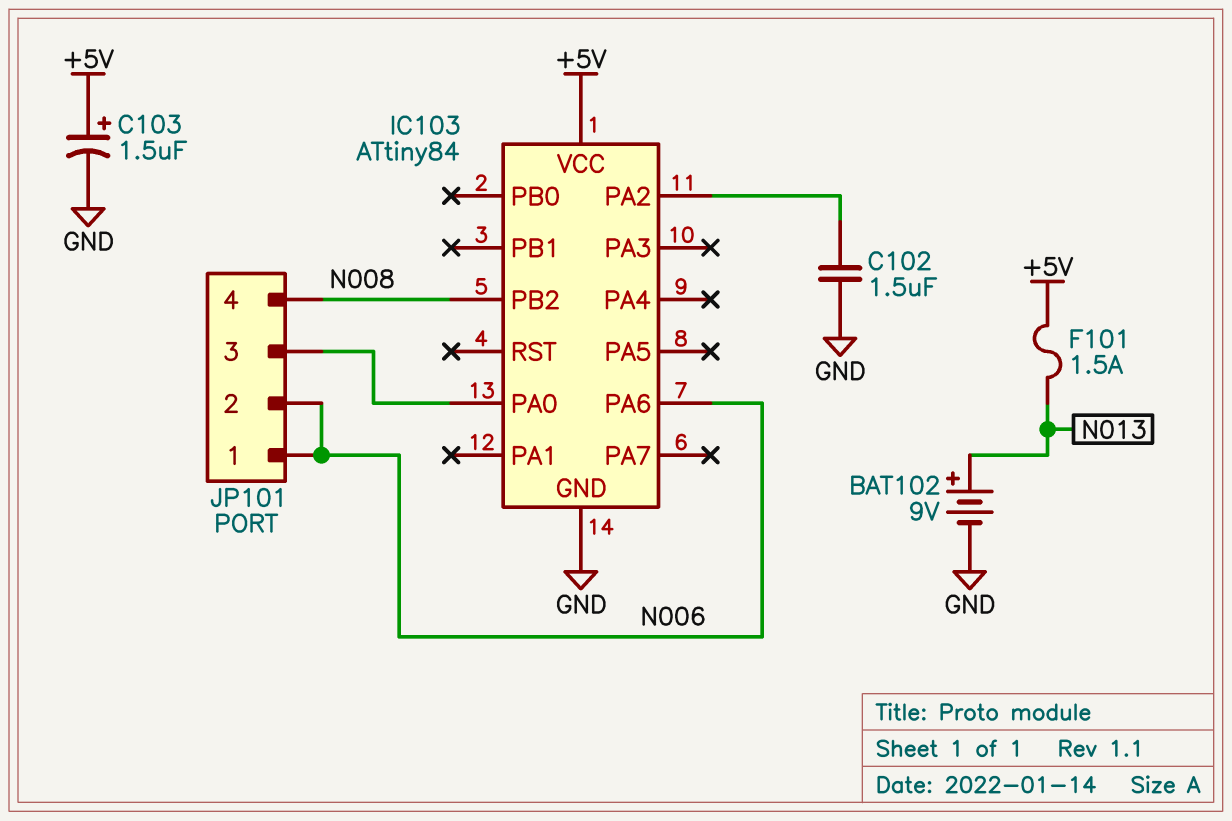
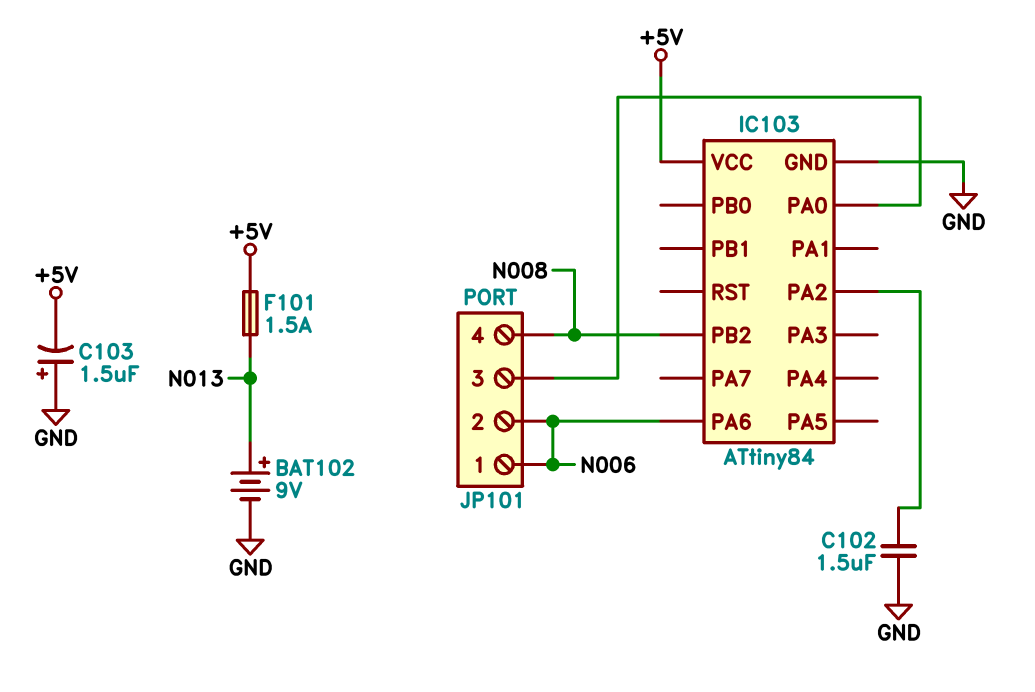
C103: 1.5uF (plus +5V, minus GND) -> 1.5uF (plus GND, minus +5V)

